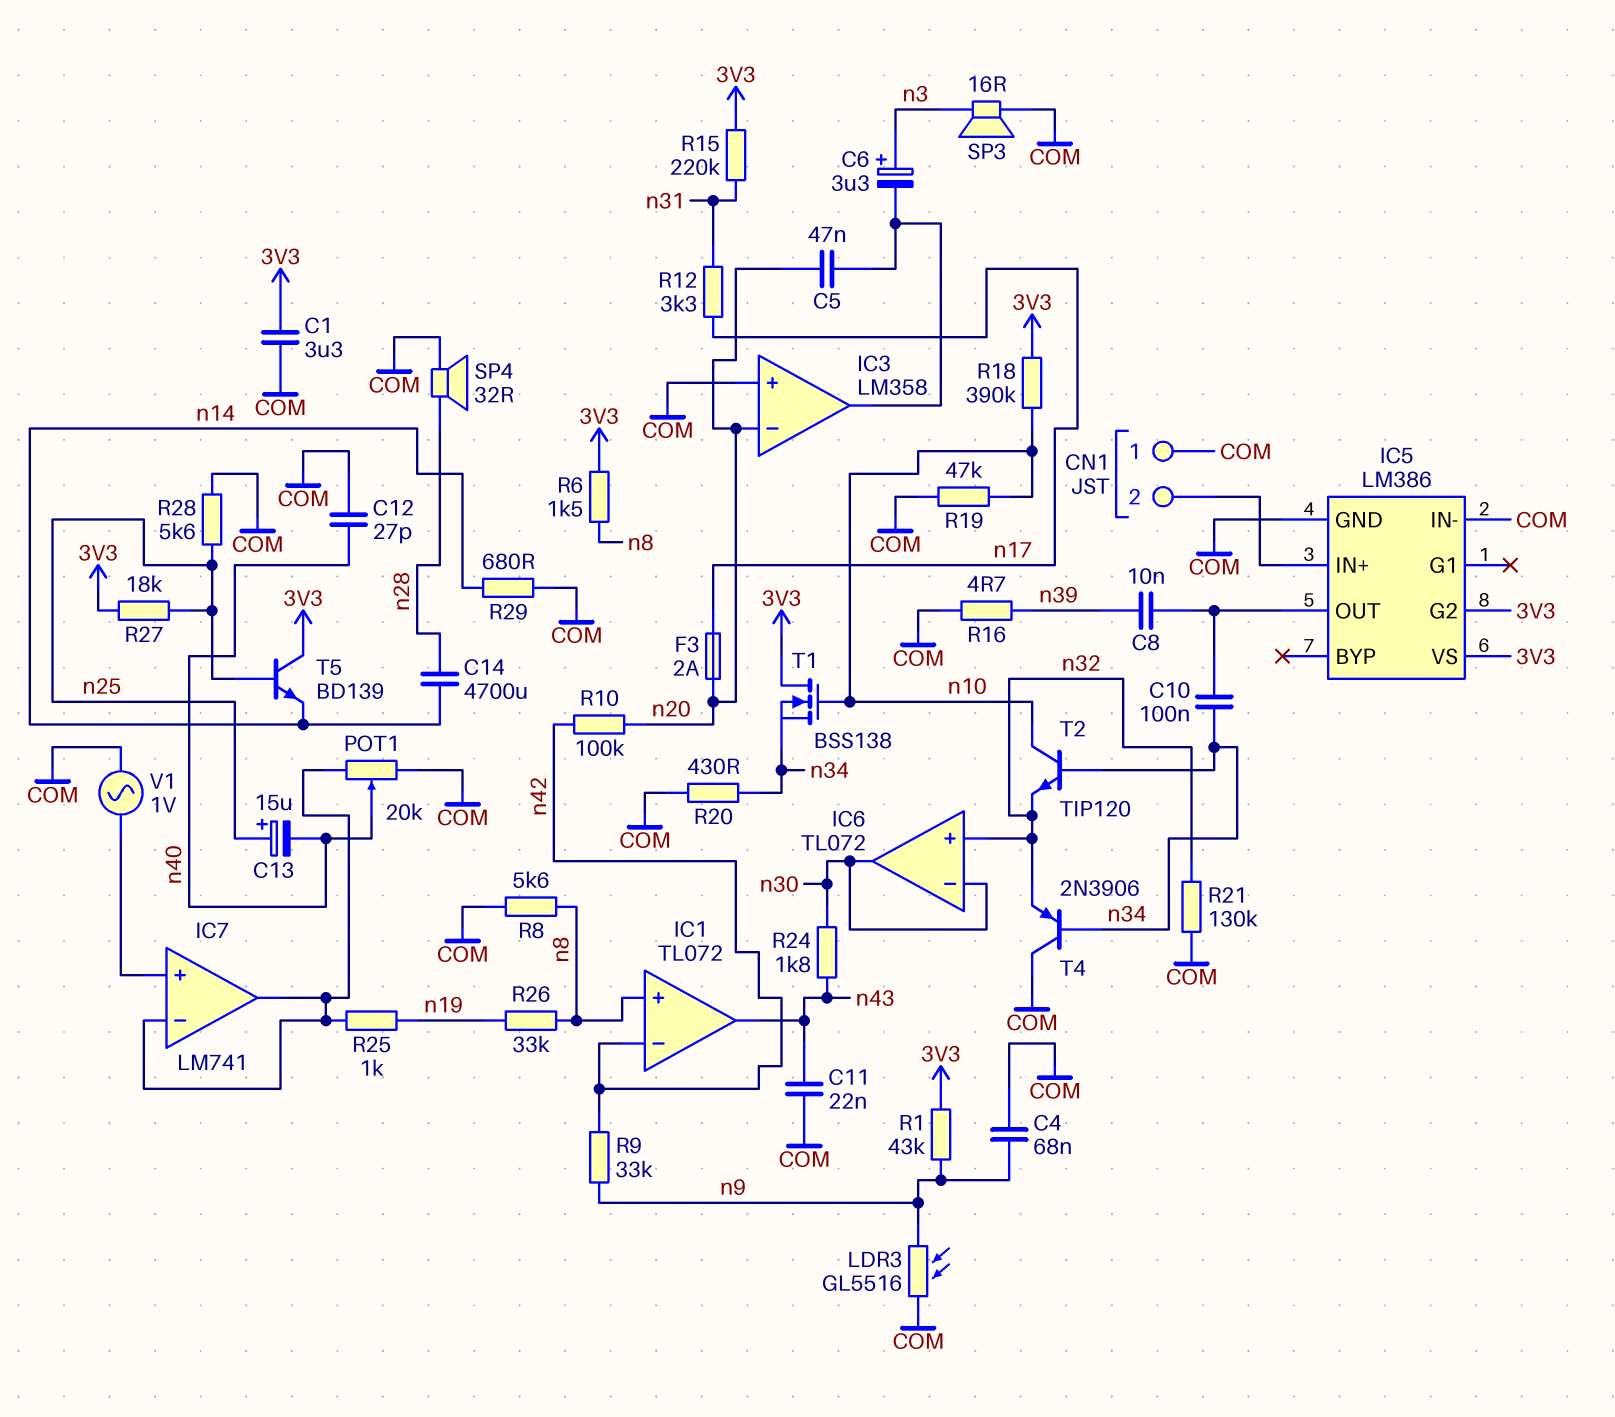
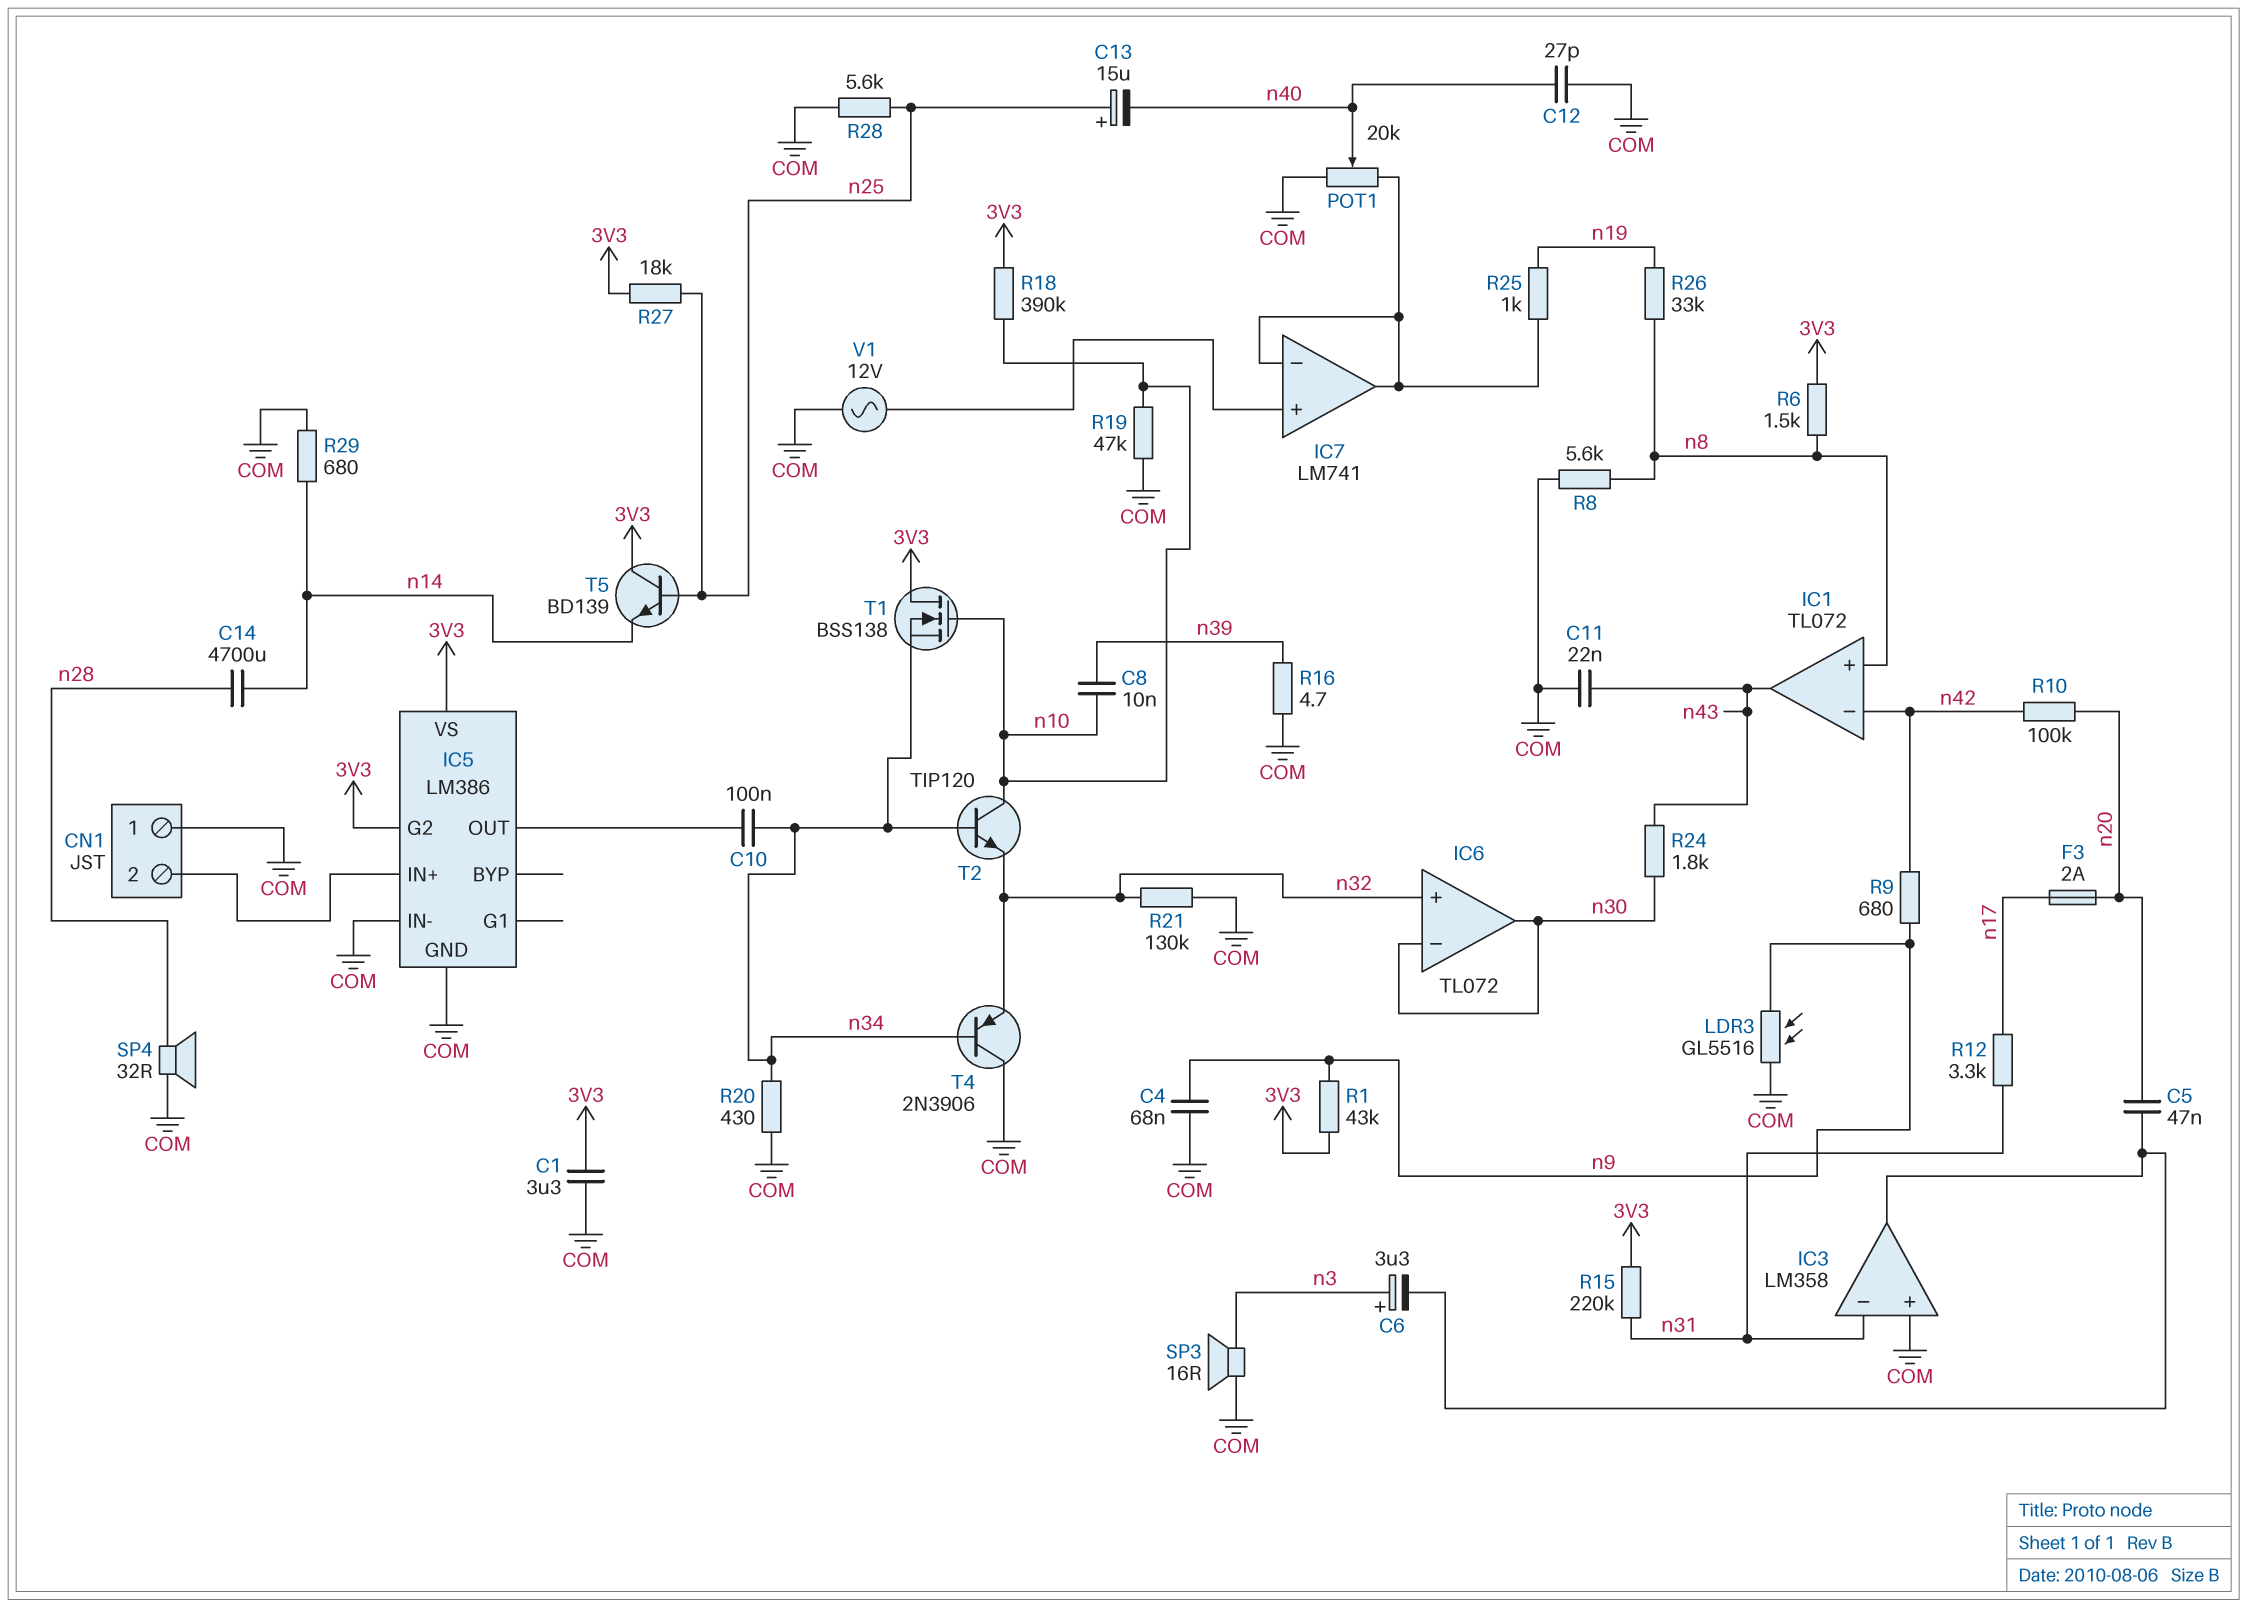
C8: 10nF (IC5/OUT, n39) -> 10nF (n10, n39)
IC3 pin in-: n20 -> n31
R9: 33k (n9, n42) -> 680 (n9, n42)
V1: AC 1V (COM, IC7/in+) -> AC 12V (COM, IC7/in+)

